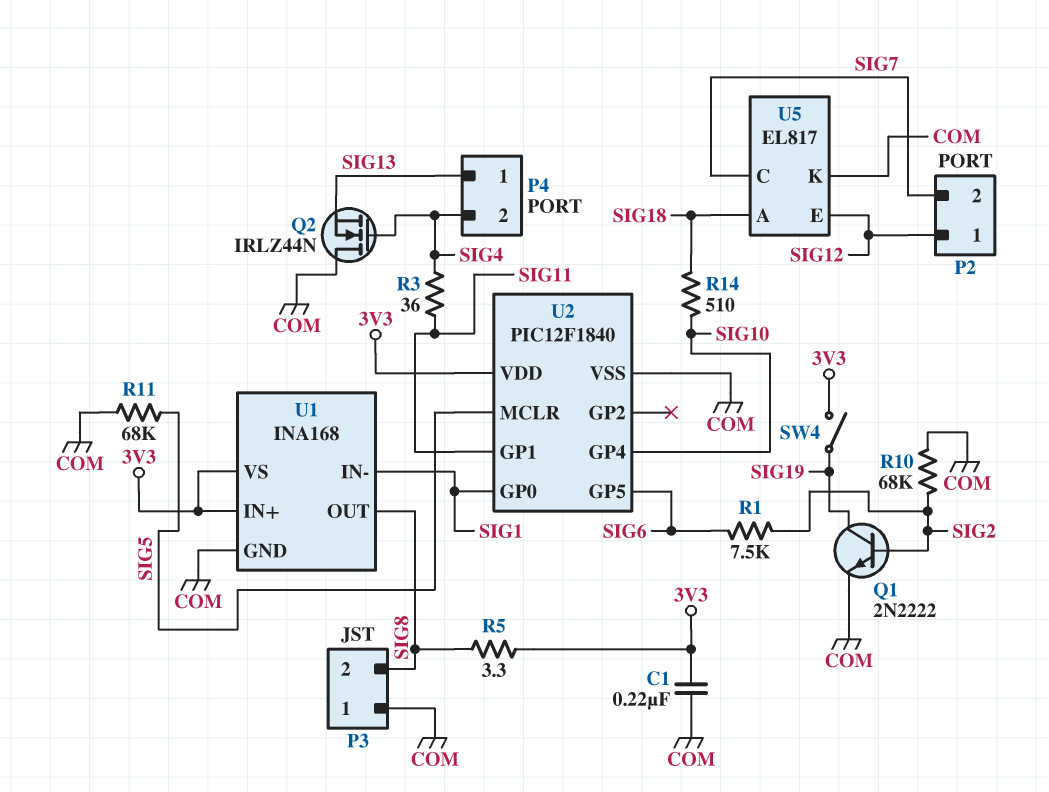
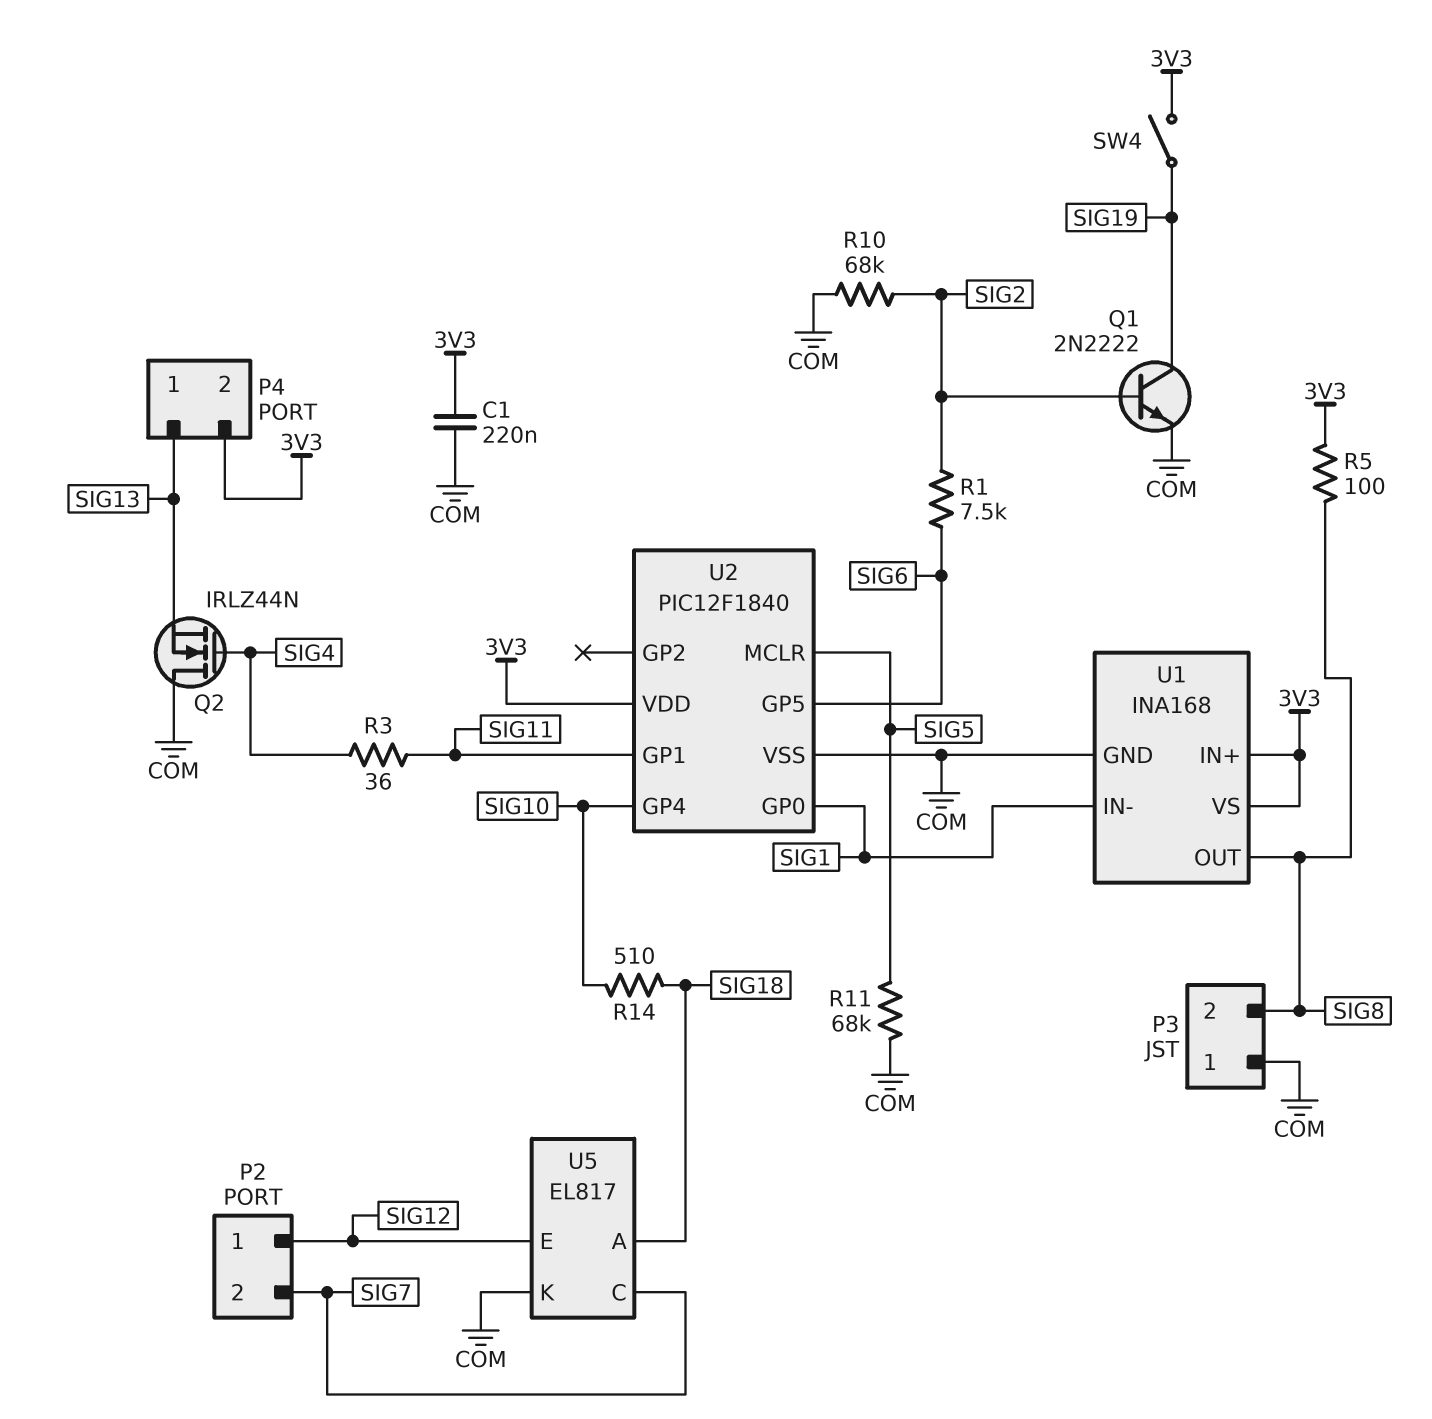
P4 pin 2: SIG4 -> 3V3
R5: 3.3 (3V3, SIG8) -> 100 (3V3, SIG8)

